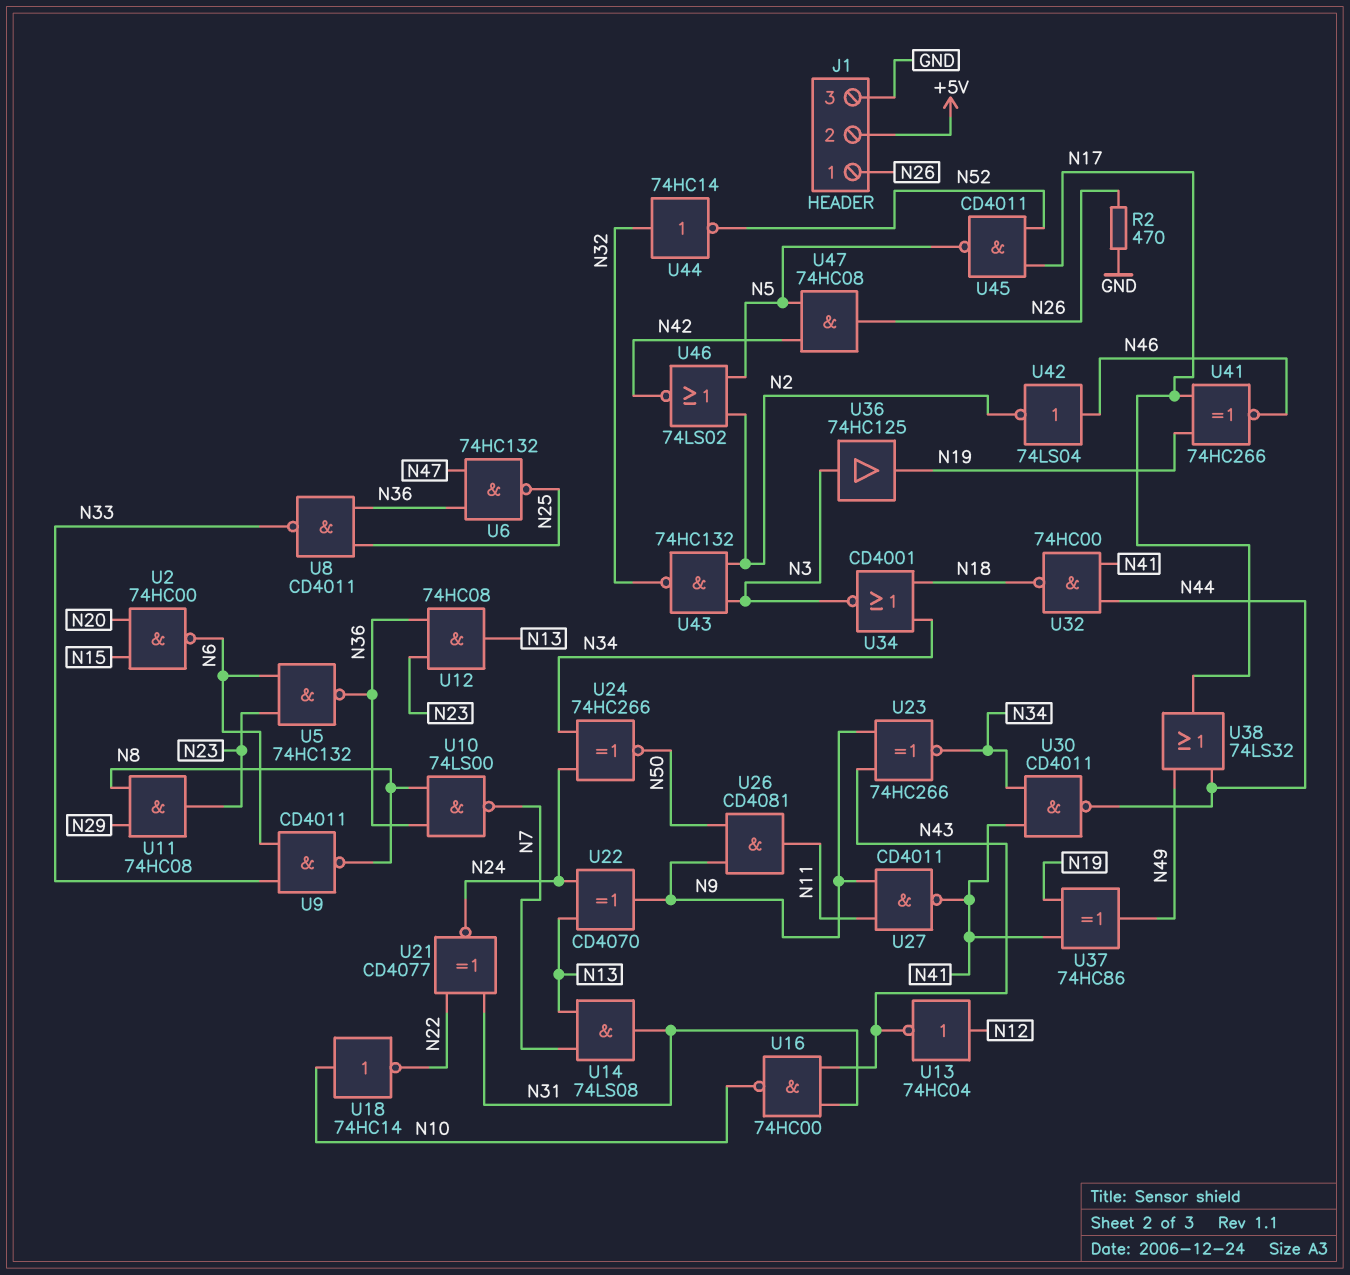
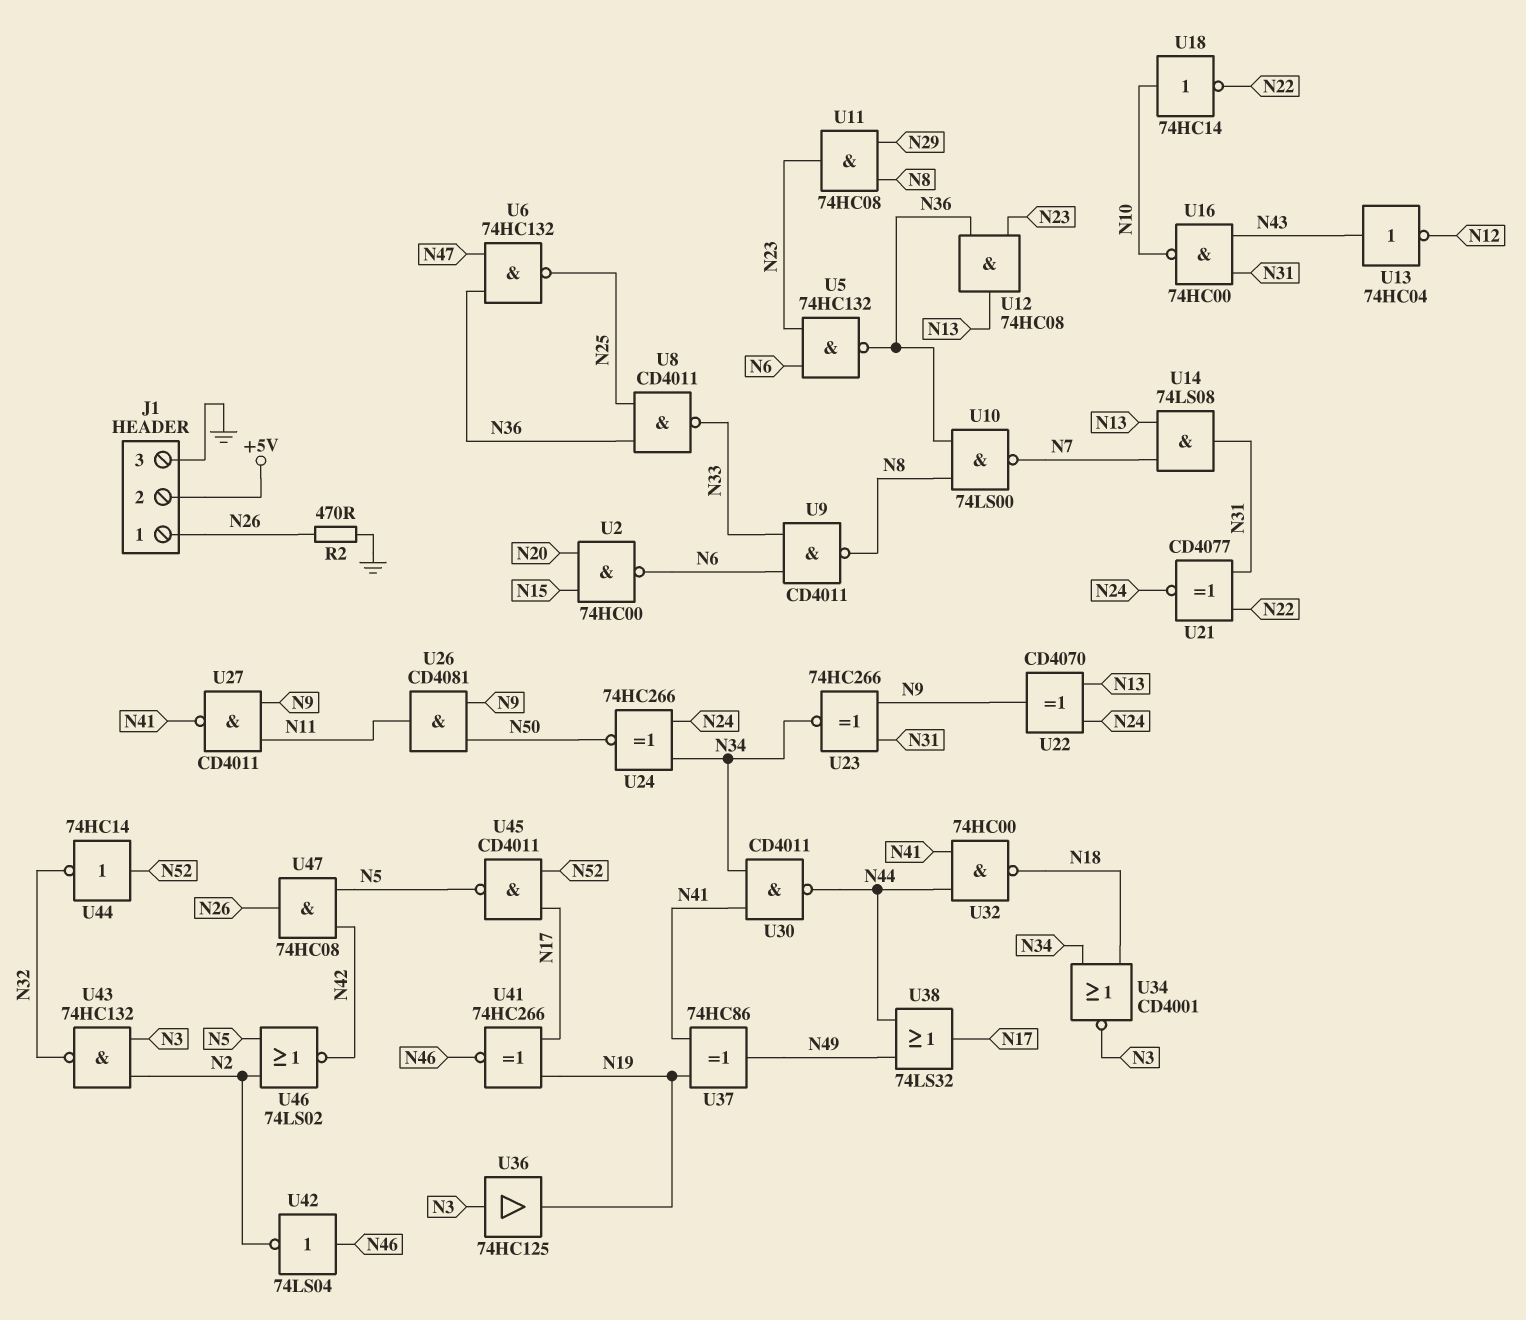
U13: NOT 74HC04 (in N12, out N43) -> NOT 74HC04 (in N43, out N12)
U23: XNOR 74HC266 (in N9, in N43, out N34) -> XNOR 74HC266 (in N9, in N31, out N34)
U44: NOT 74HC14 (in N32, out N52) -> NOT 74HC14 (in N52, out N32)

